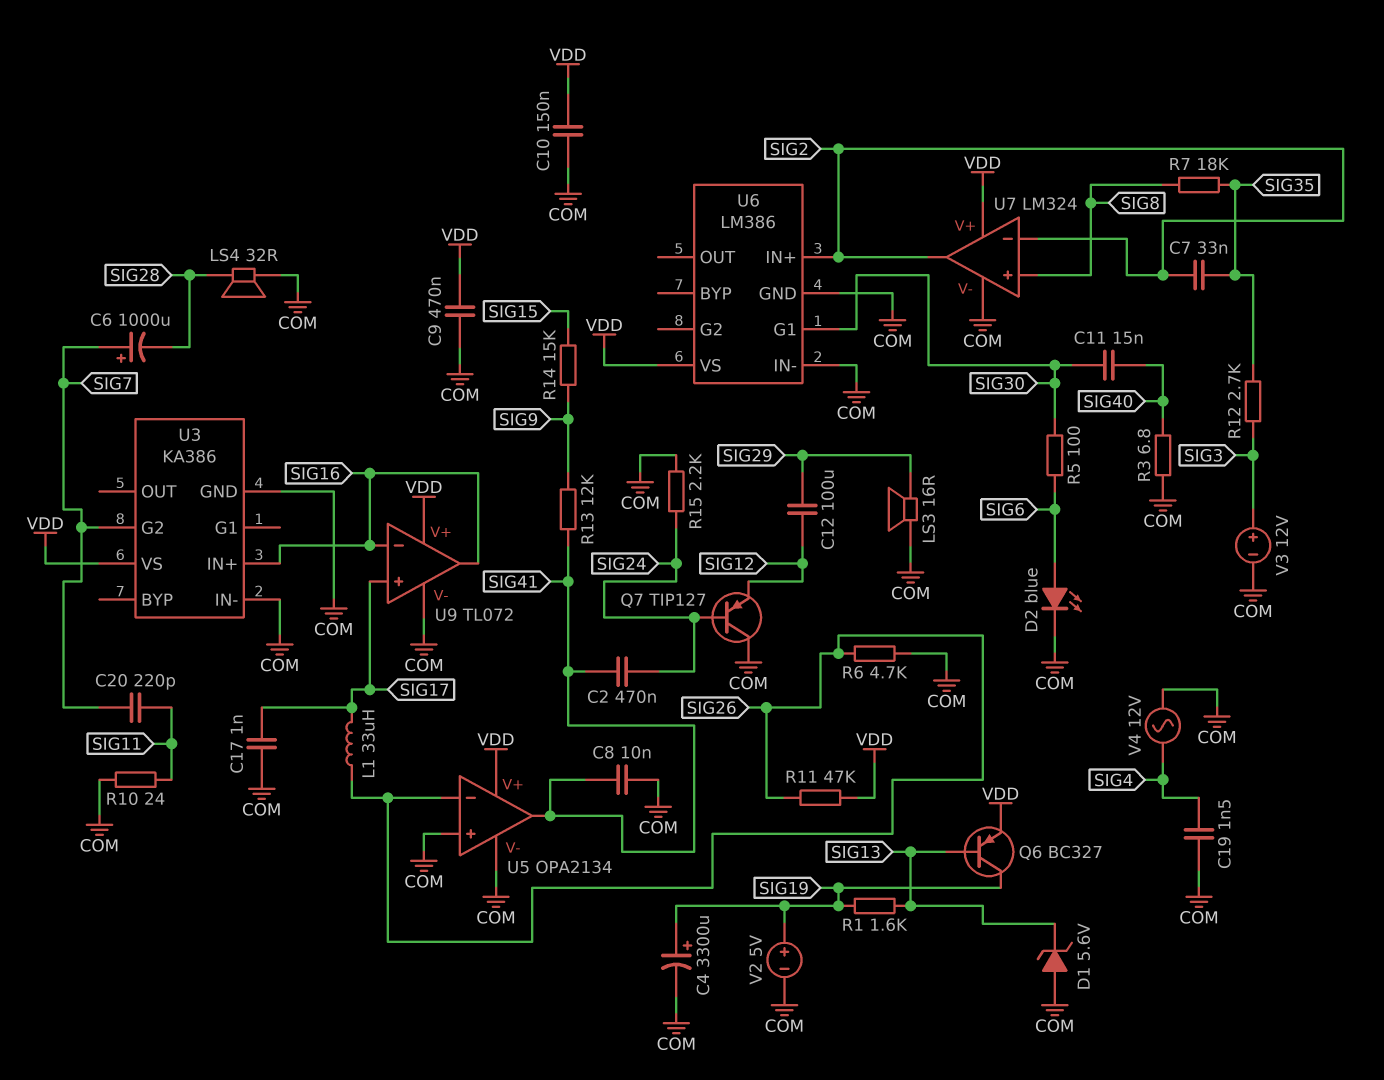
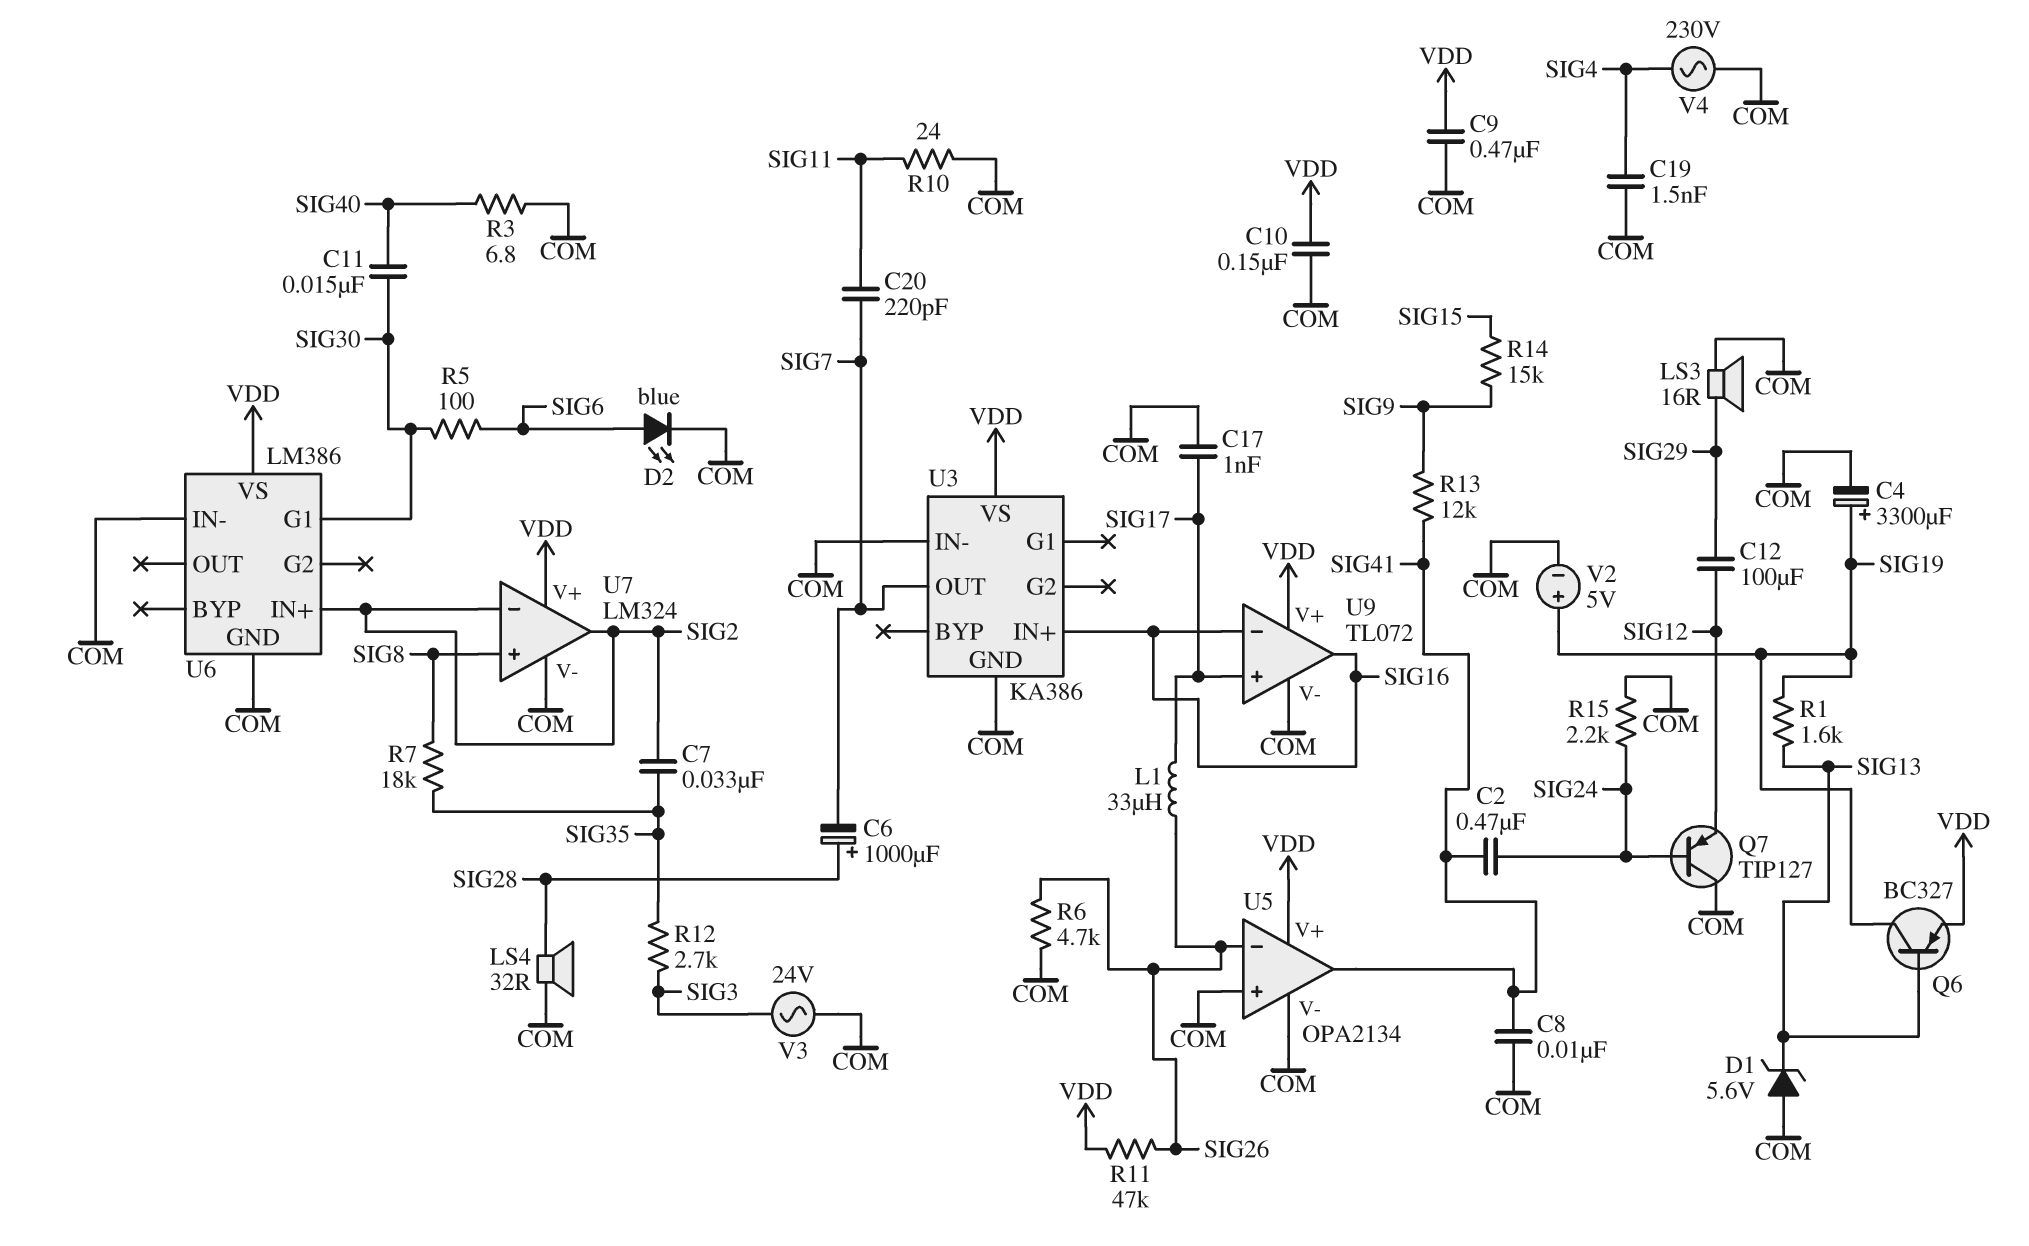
C6: 1000uF (plus SIG7, minus SIG28) -> 1000uF (plus SIG28, minus SIG7)
U3 pin G2: SIG7 -> none
U3 pin OUT: none -> SIG7
V3: 12V (plus SIG3, minus COM) -> AC 24V (COM, SIG3)
V4: AC 12V (COM, SIG4) -> AC 230V (COM, SIG4)

